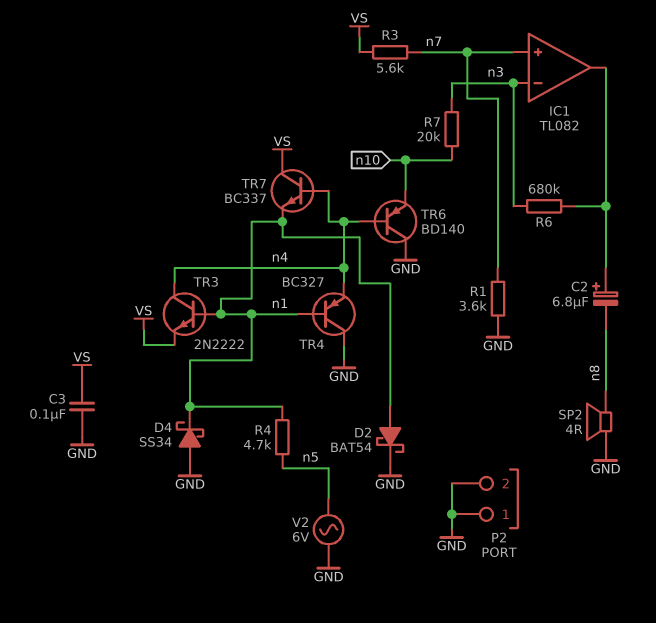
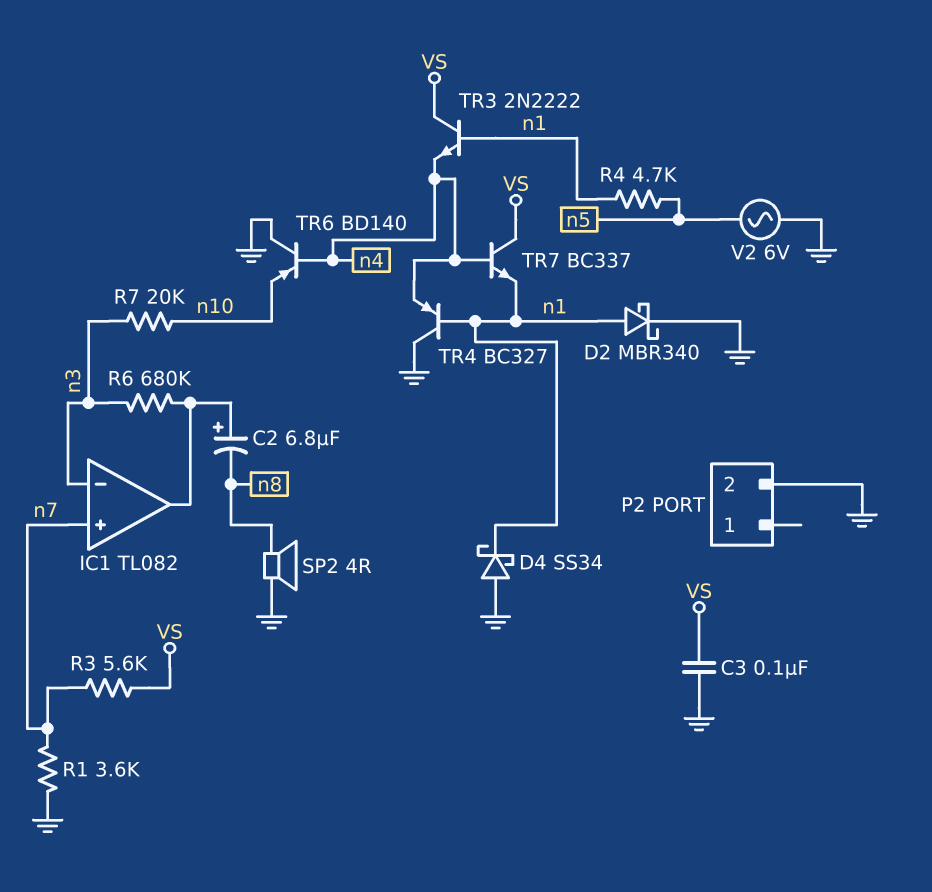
D2: schottky BAT54 (A n1, K GND) -> schottky MBR340 (A n1, K GND)
P2 pin 1: GND -> none
TR3: NPN 2N2222 (B n1, C n4, E VS) -> NPN 2N2222 (B n1, C VS, E n4)

